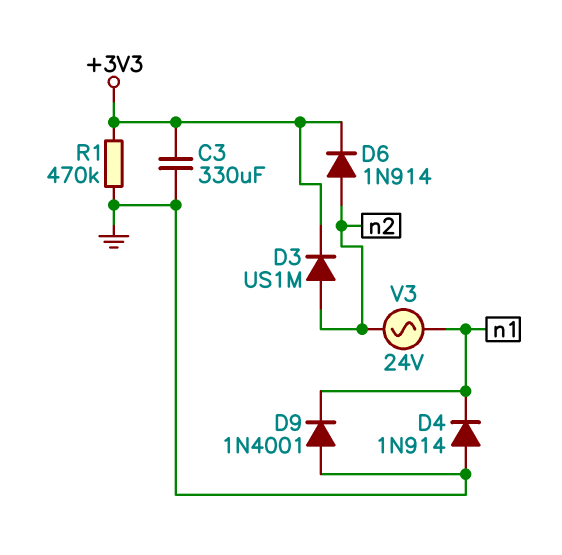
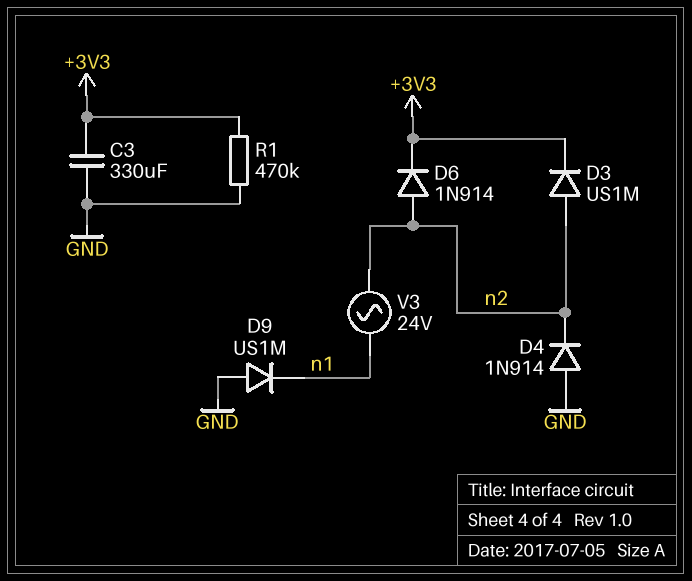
D4: diode 1N914 (A GND, K n1) -> diode 1N914 (A GND, K n2)
D9: diode 1N4001 (A GND, K n1) -> diode US1M (A GND, K n1)

